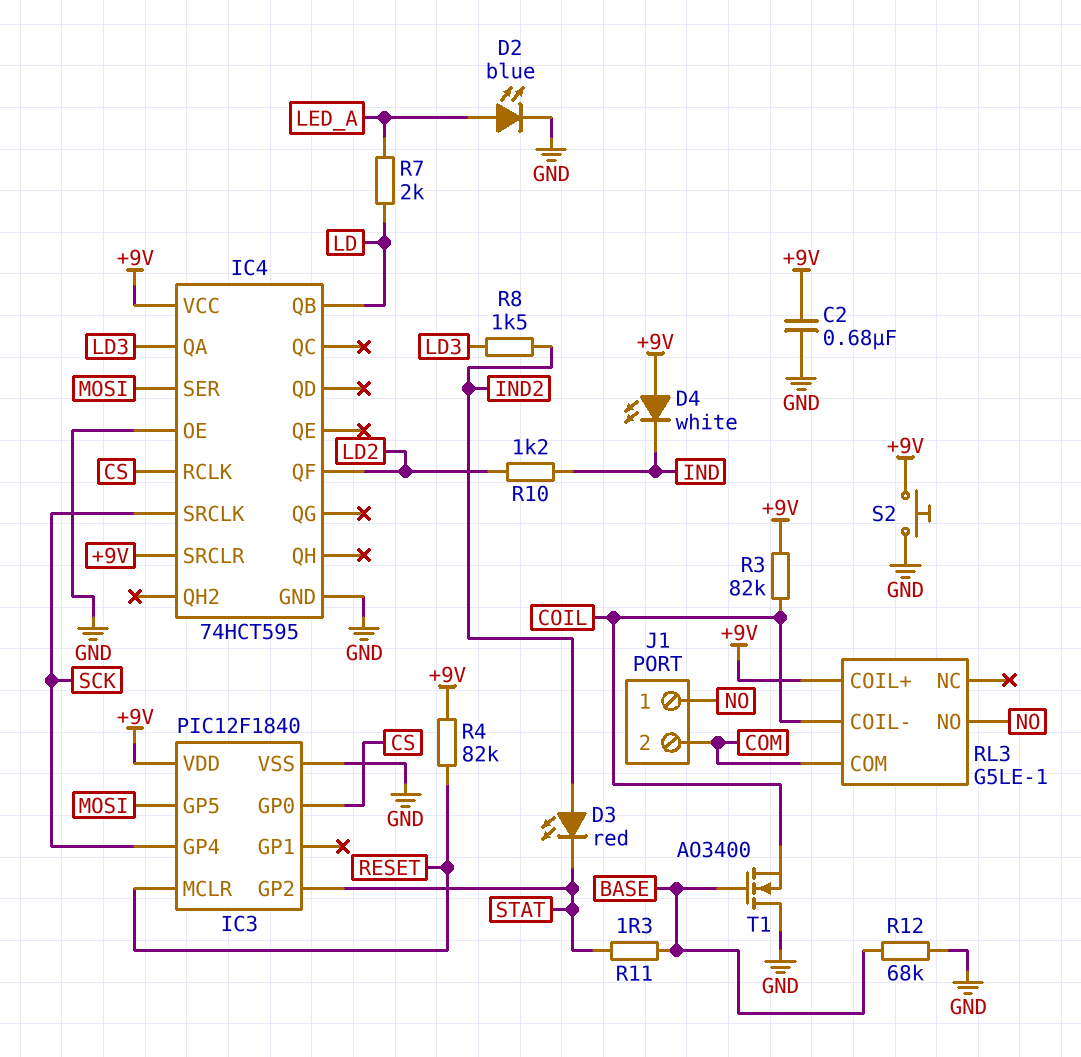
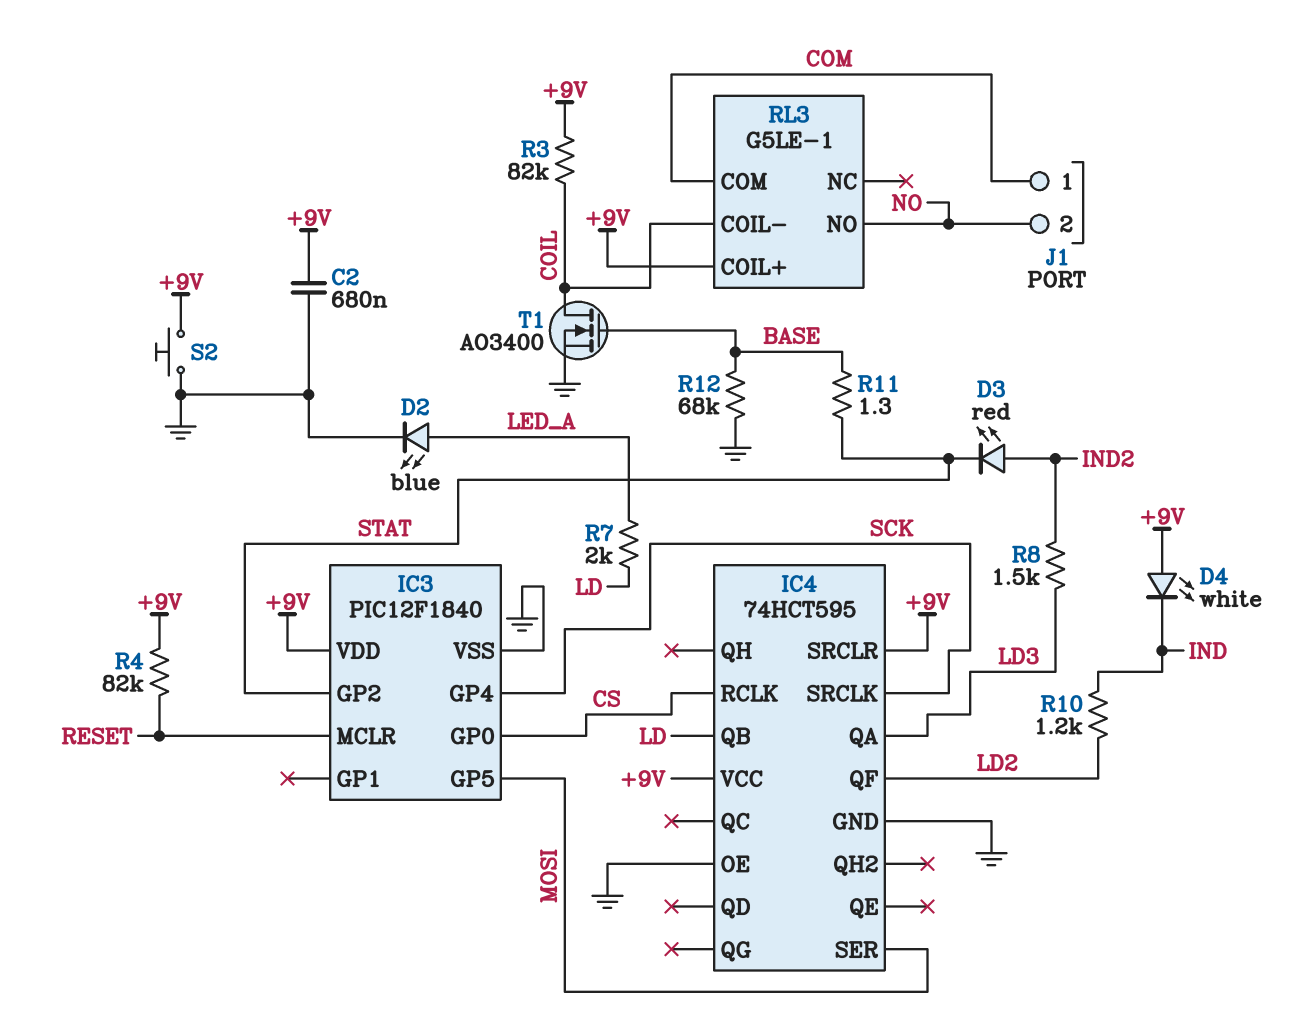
J1 pin 1: NO -> COM
J1 pin 2: COM -> NO
T1: NMOS AO3400 (G BASE, D GND, S COIL) -> NMOS AO3400 (G BASE, D COIL, S GND)

